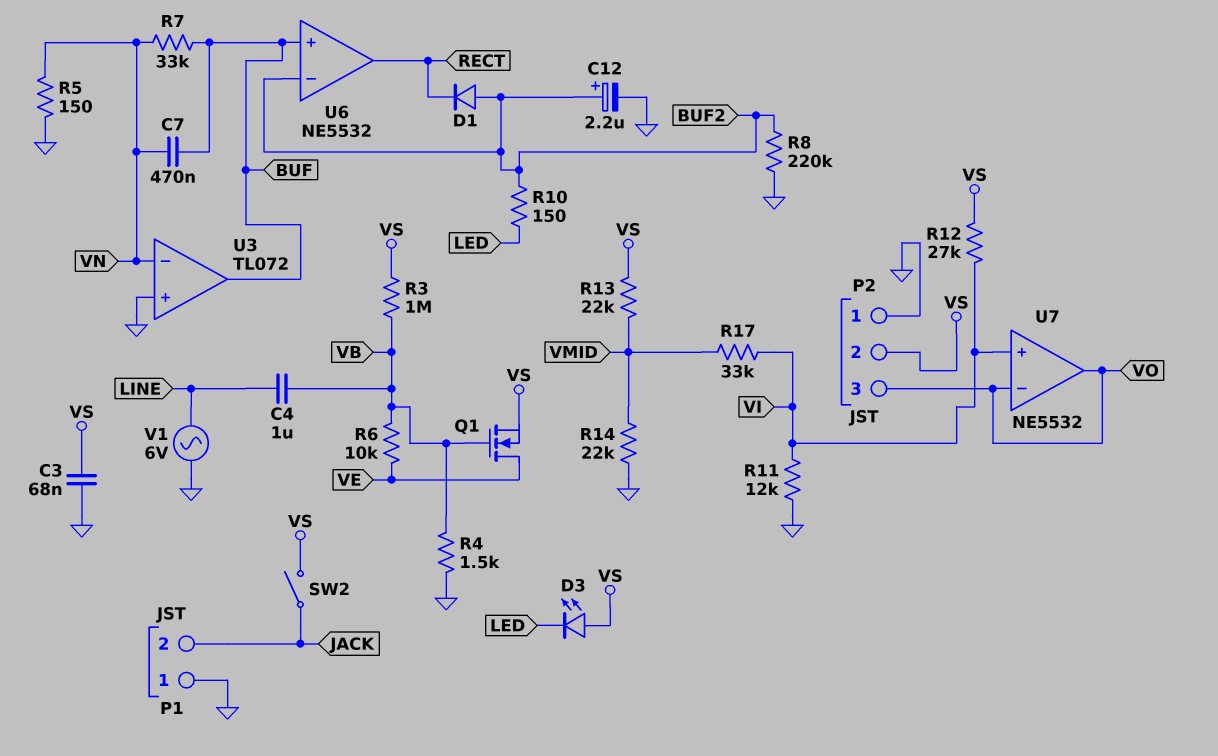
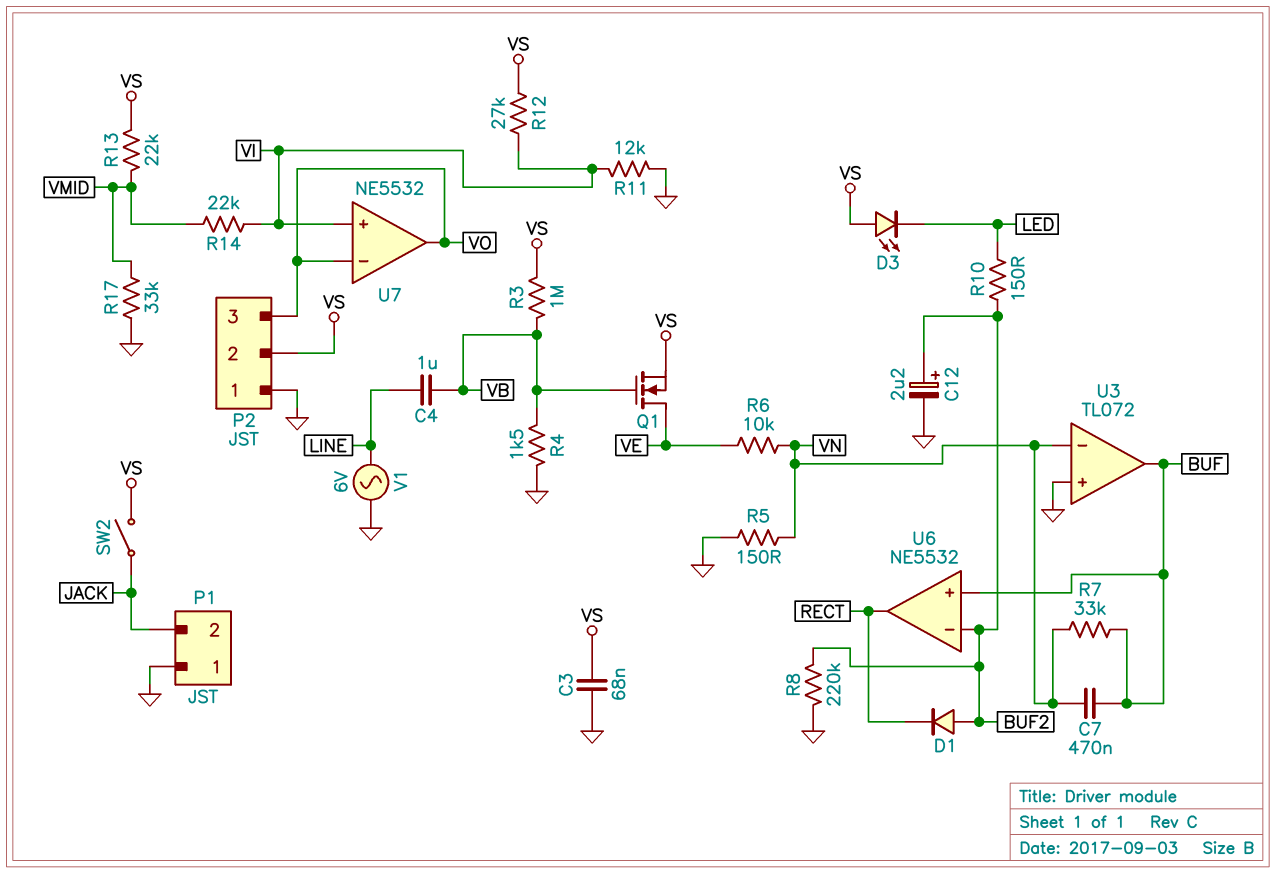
R6: 10k (VB, VE) -> 10k (VE, VN)
R14: 22k (GND, VMID) -> 22k (VI, VMID)
R17: 33k (VI, VMID) -> 33k (GND, VMID)

